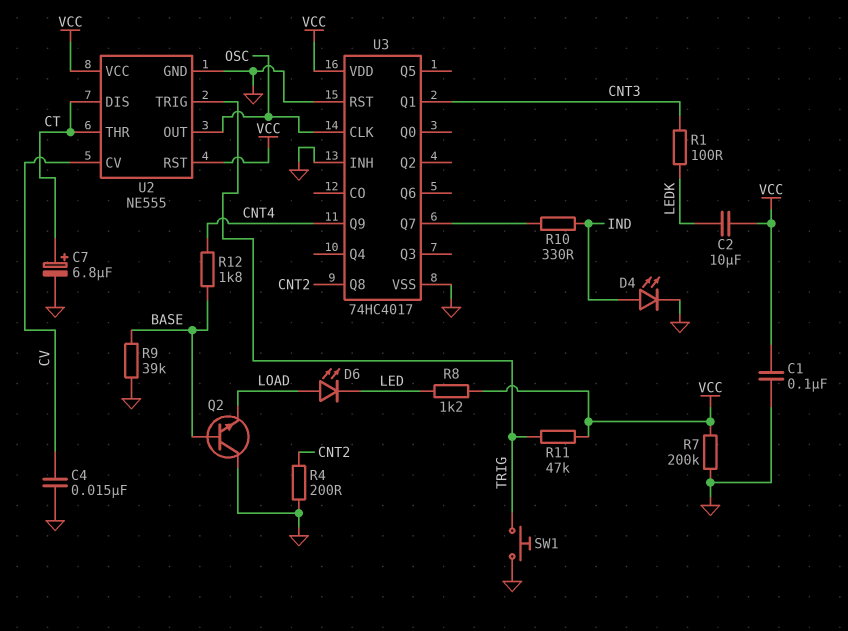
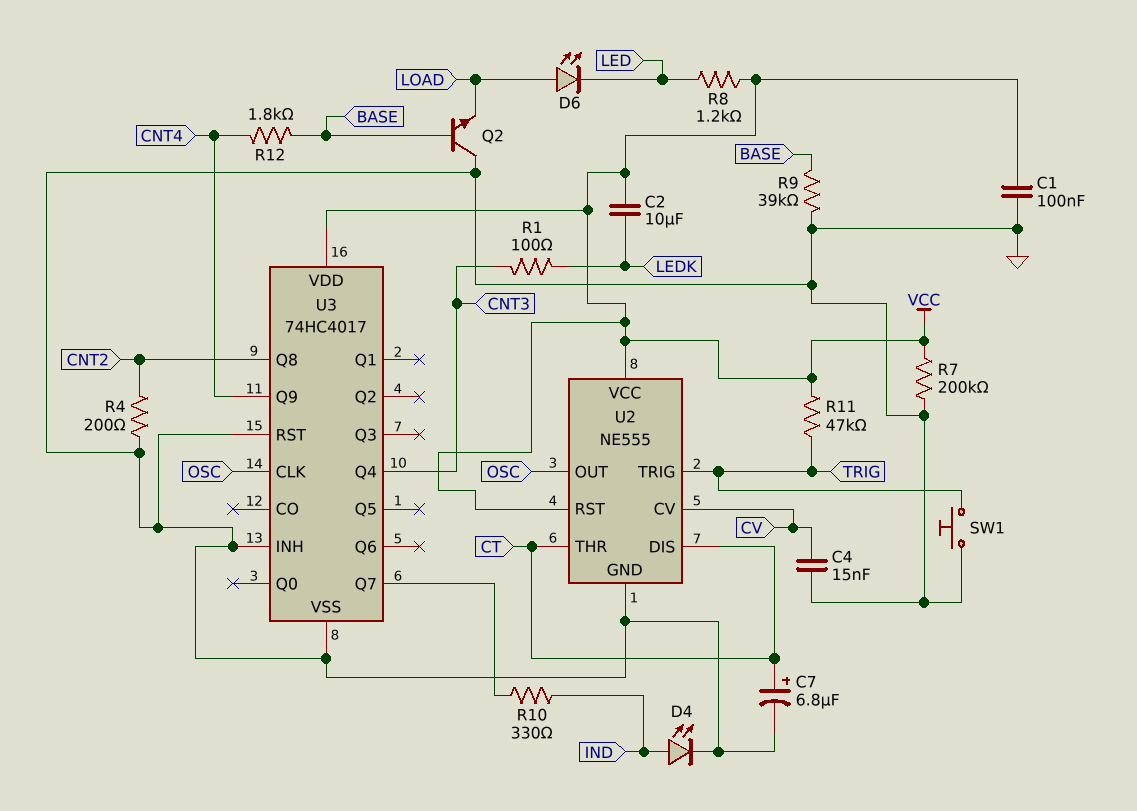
U3 pin Q1: CNT3 -> none
U3 pin Q4: none -> CNT3

